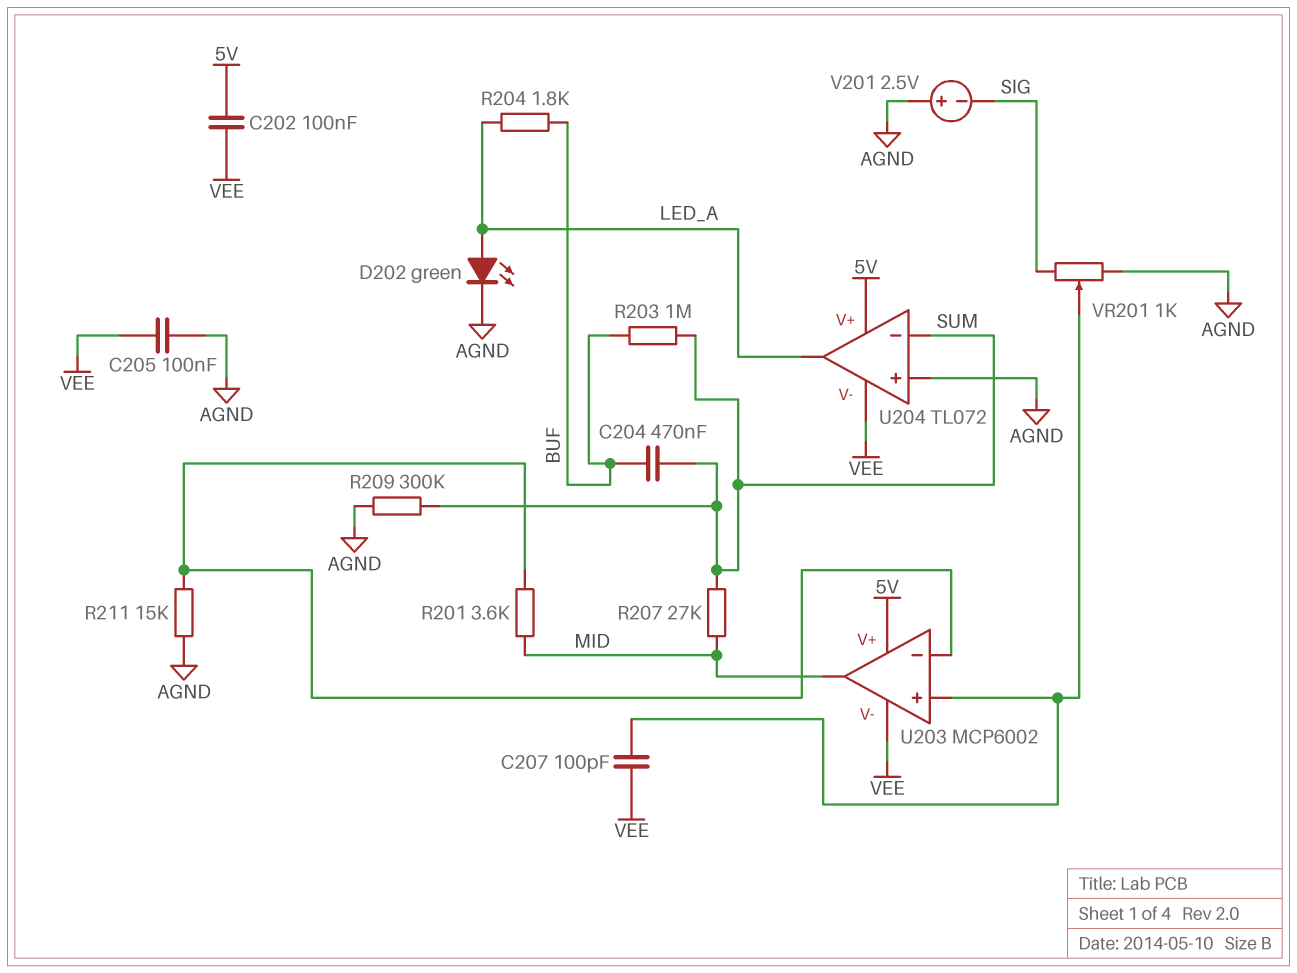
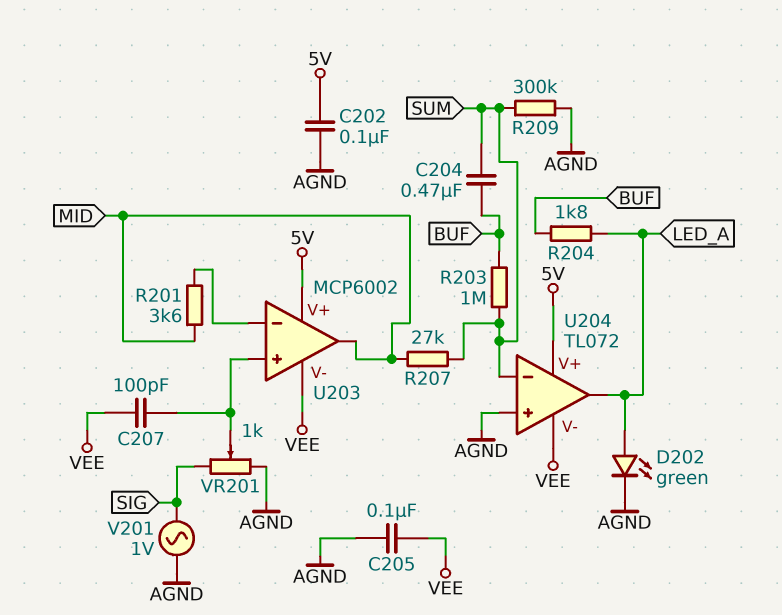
C202: 100nF (5V, VEE) -> 100nF (5V, AGND)
R211: 15k (AGND, U203/in-) -> none
V201: 2.5V (plus AGND, minus SIG) -> AC 1V (AGND, SIG)

